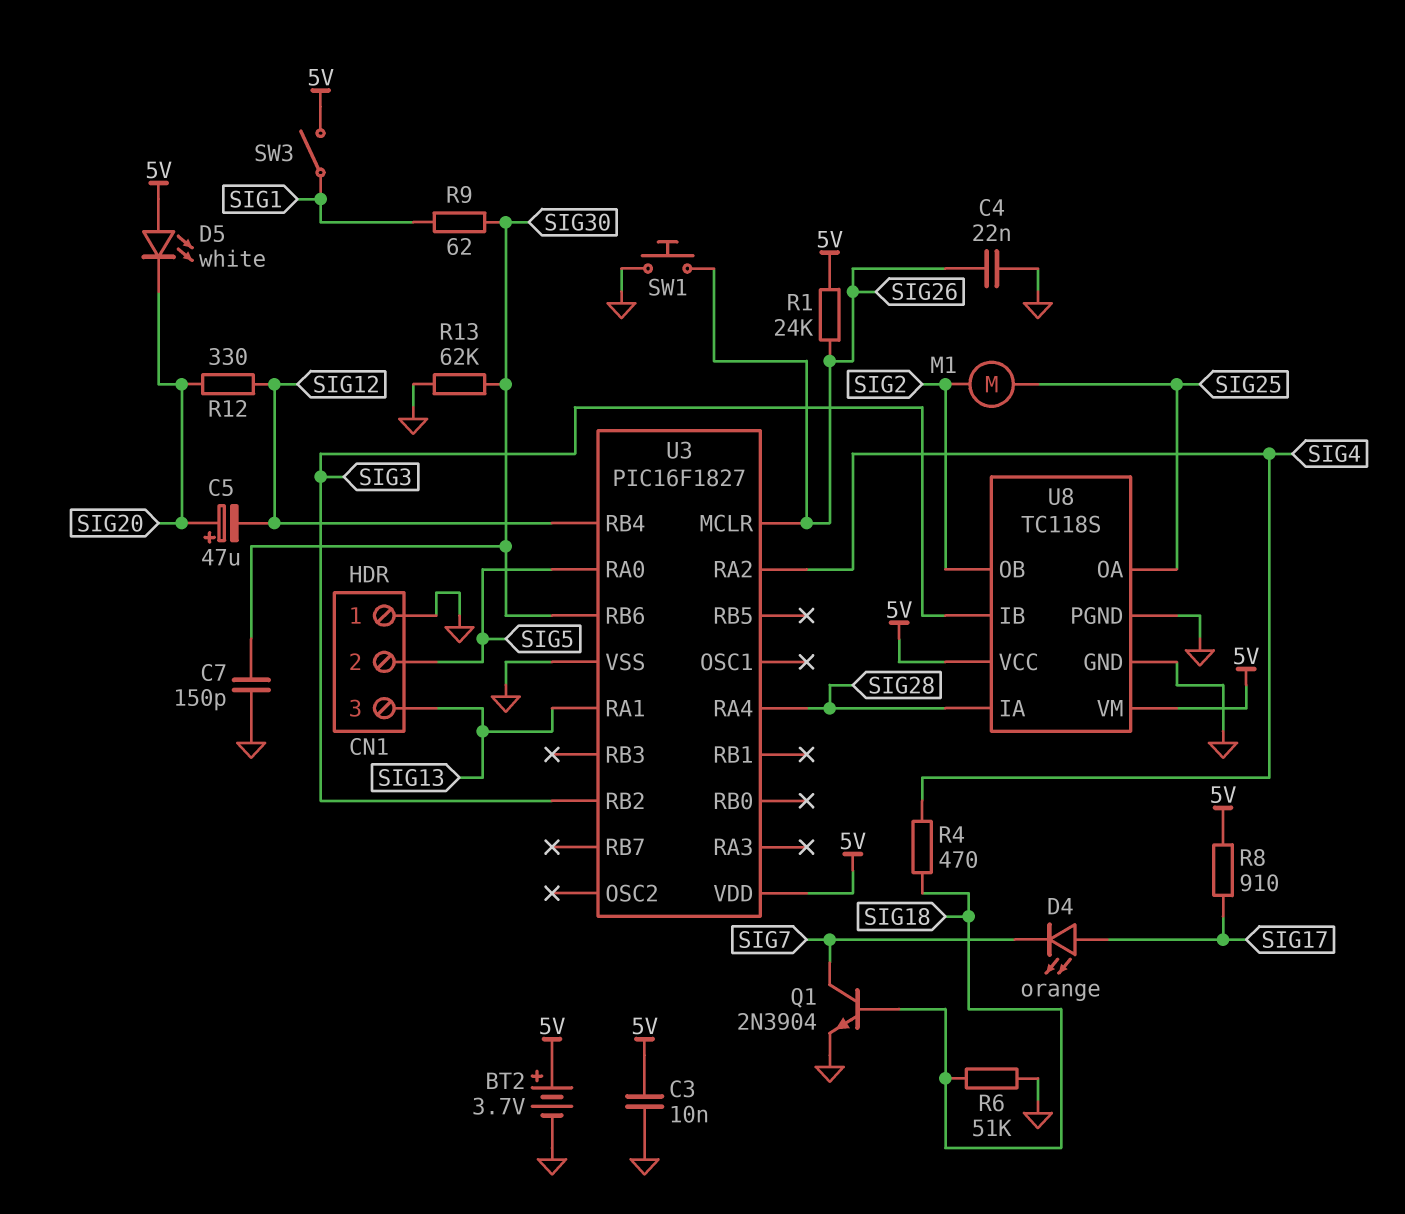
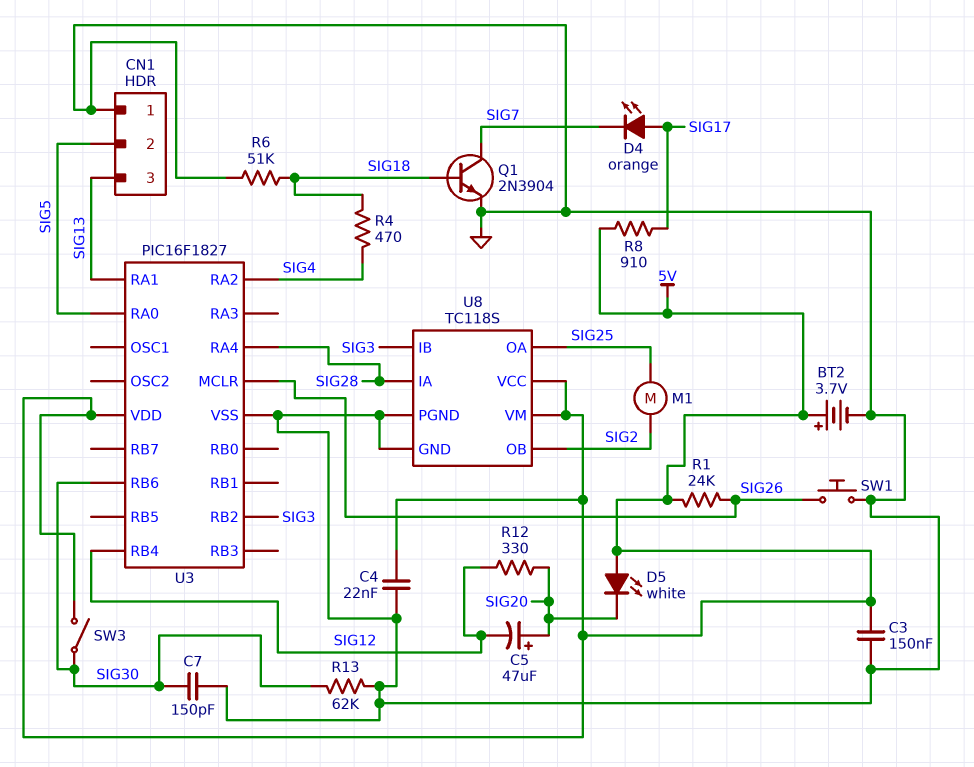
C3: 10nF (5V, GND) -> 150nF (5V, GND)
C4: 22nF (GND, SIG26) -> 22nF (5V, GND)
R9: 62 (SIG1, SIG30) -> none
SW3: switch (5V, SIG1) -> switch (5V, SIG30)

